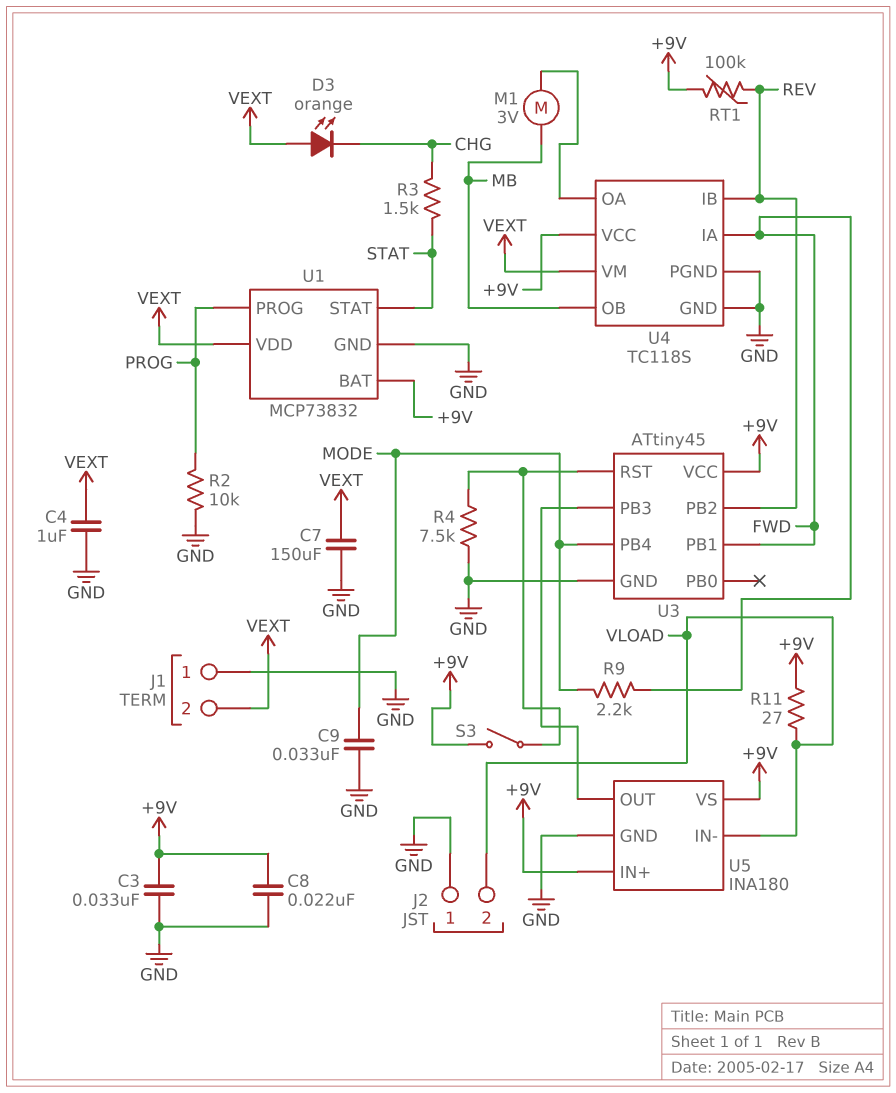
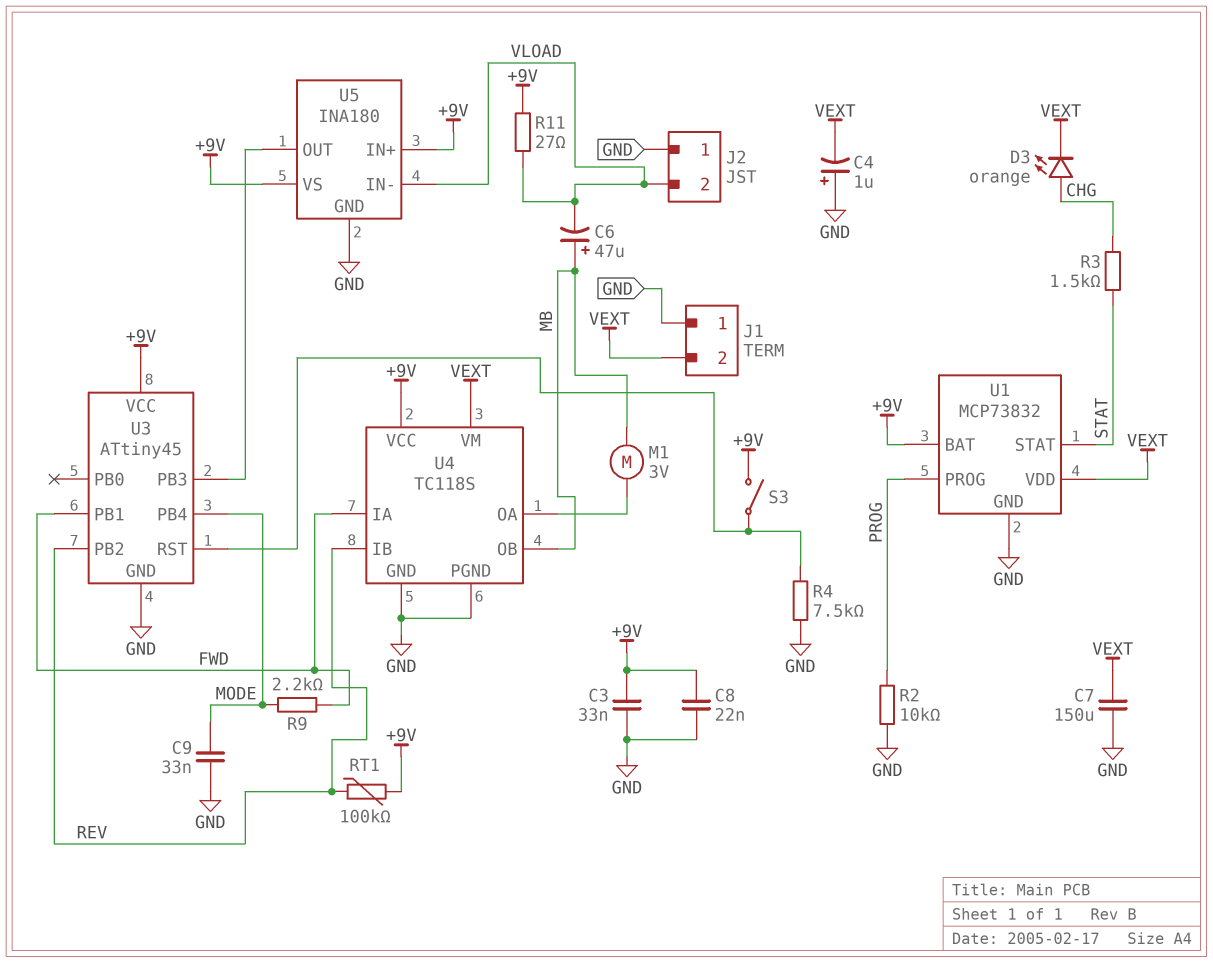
C4: 1uF (GND, VEXT) -> 1uF (plus GND, minus VEXT)
C6: none -> 47uF (plus MB, minus VLOAD)
D3: LED orange (A VEXT, K CHG) -> LED orange (A CHG, K VEXT)

